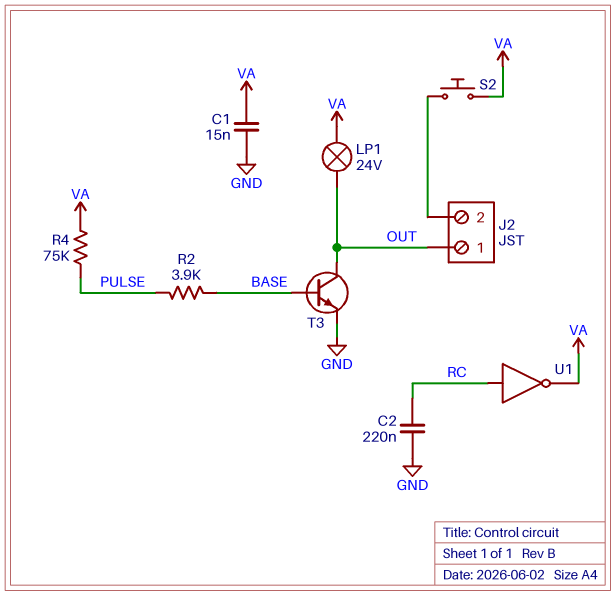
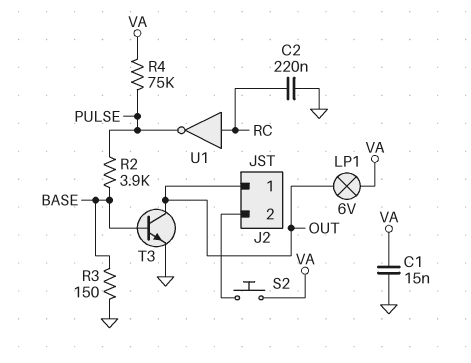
LP1: lamp 24V (OUT, VA) -> lamp 6V (OUT, VA)
R3: none -> 150 (BASE, GND)
U1: NOT (in RC, out VA) -> NOT (in RC, out PULSE)

